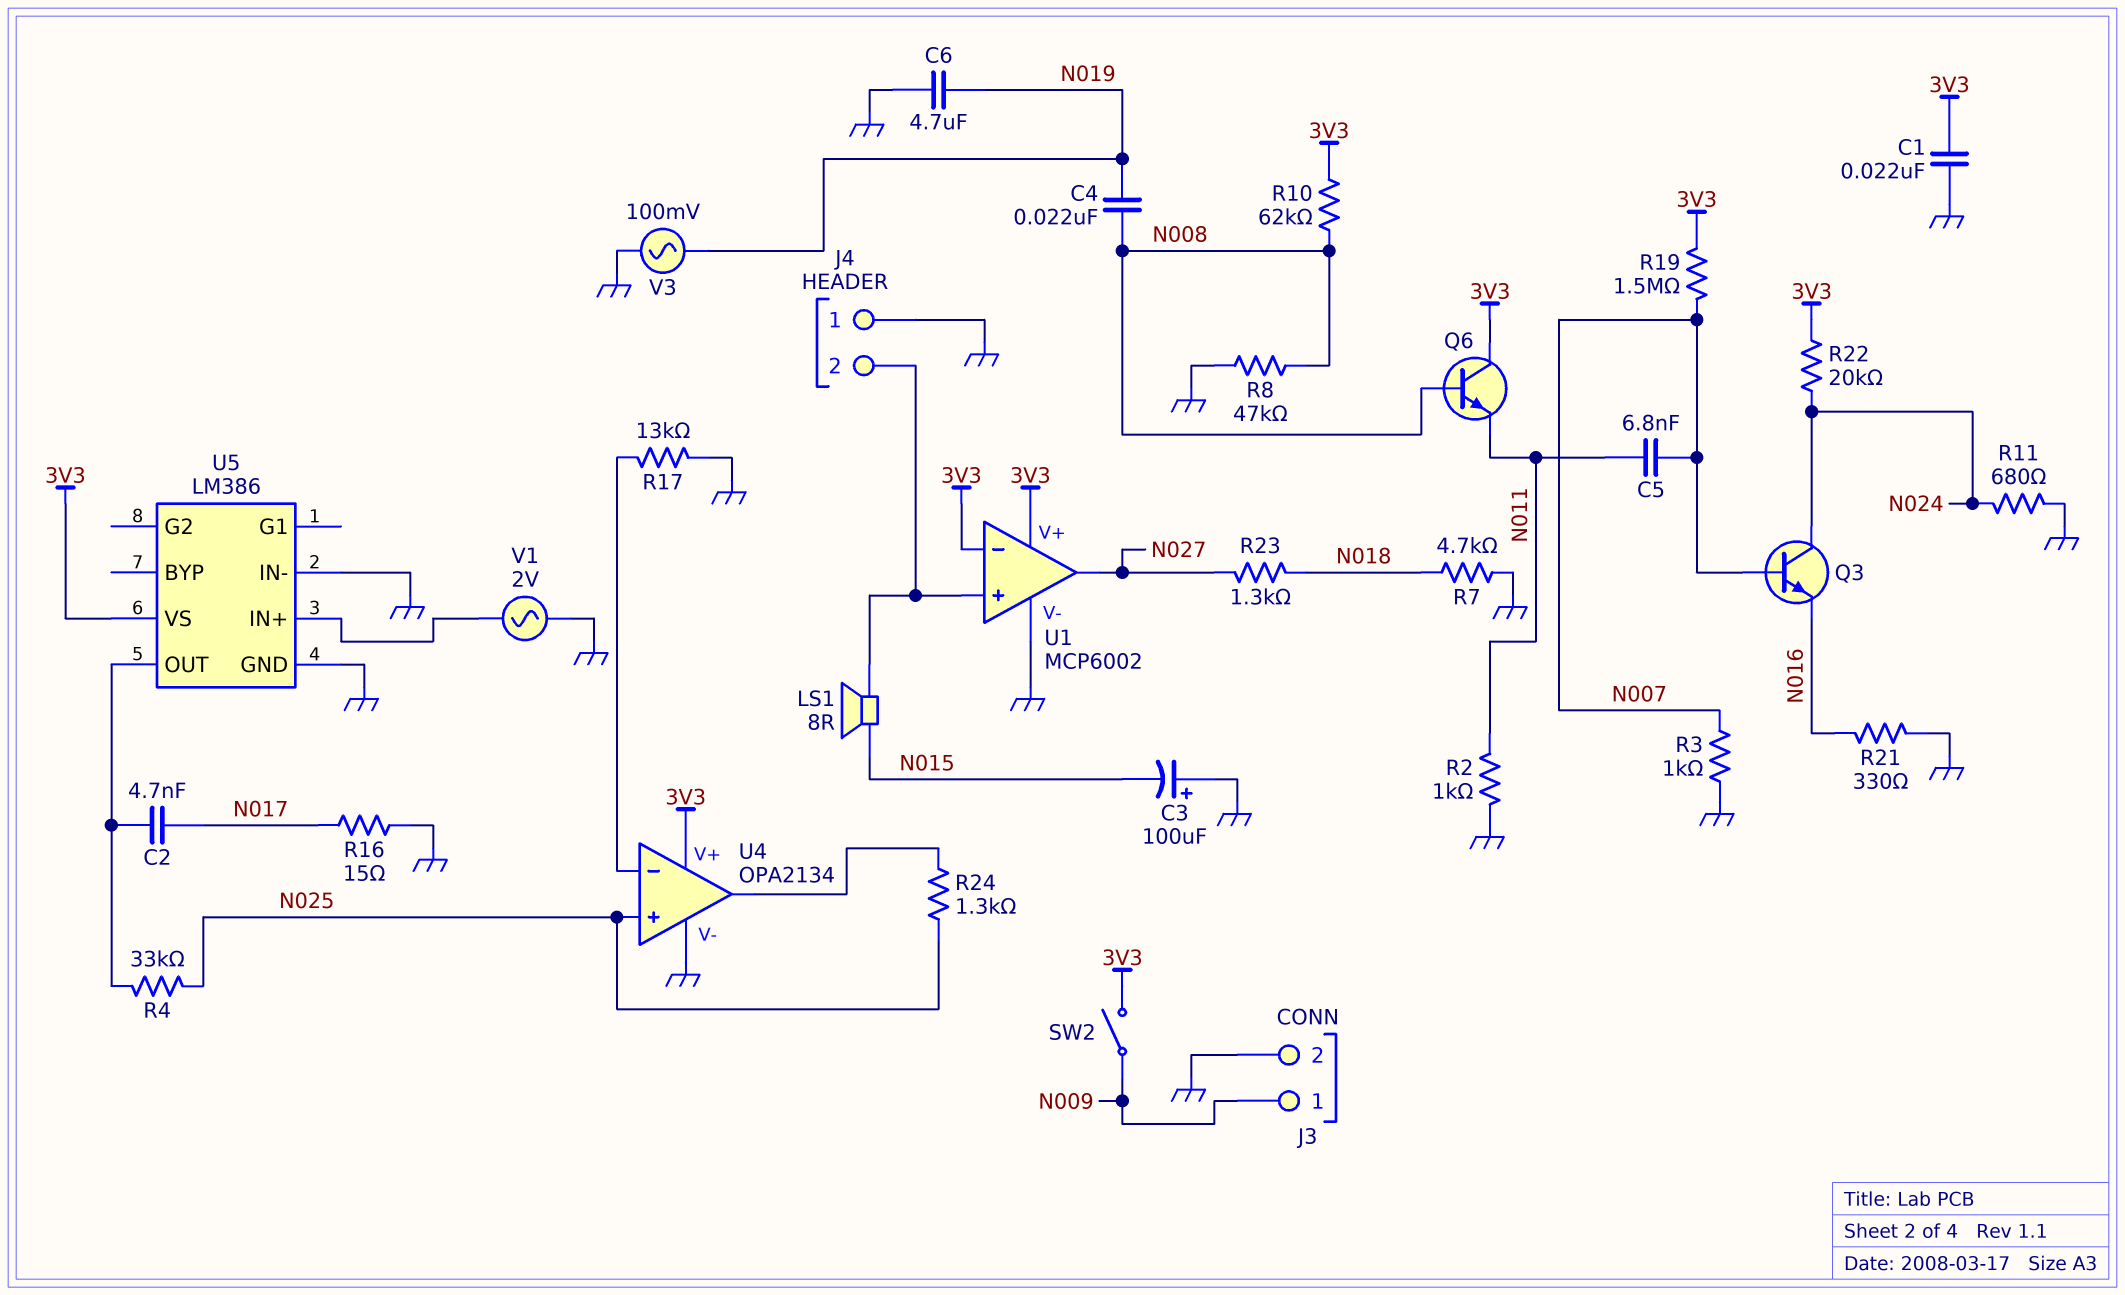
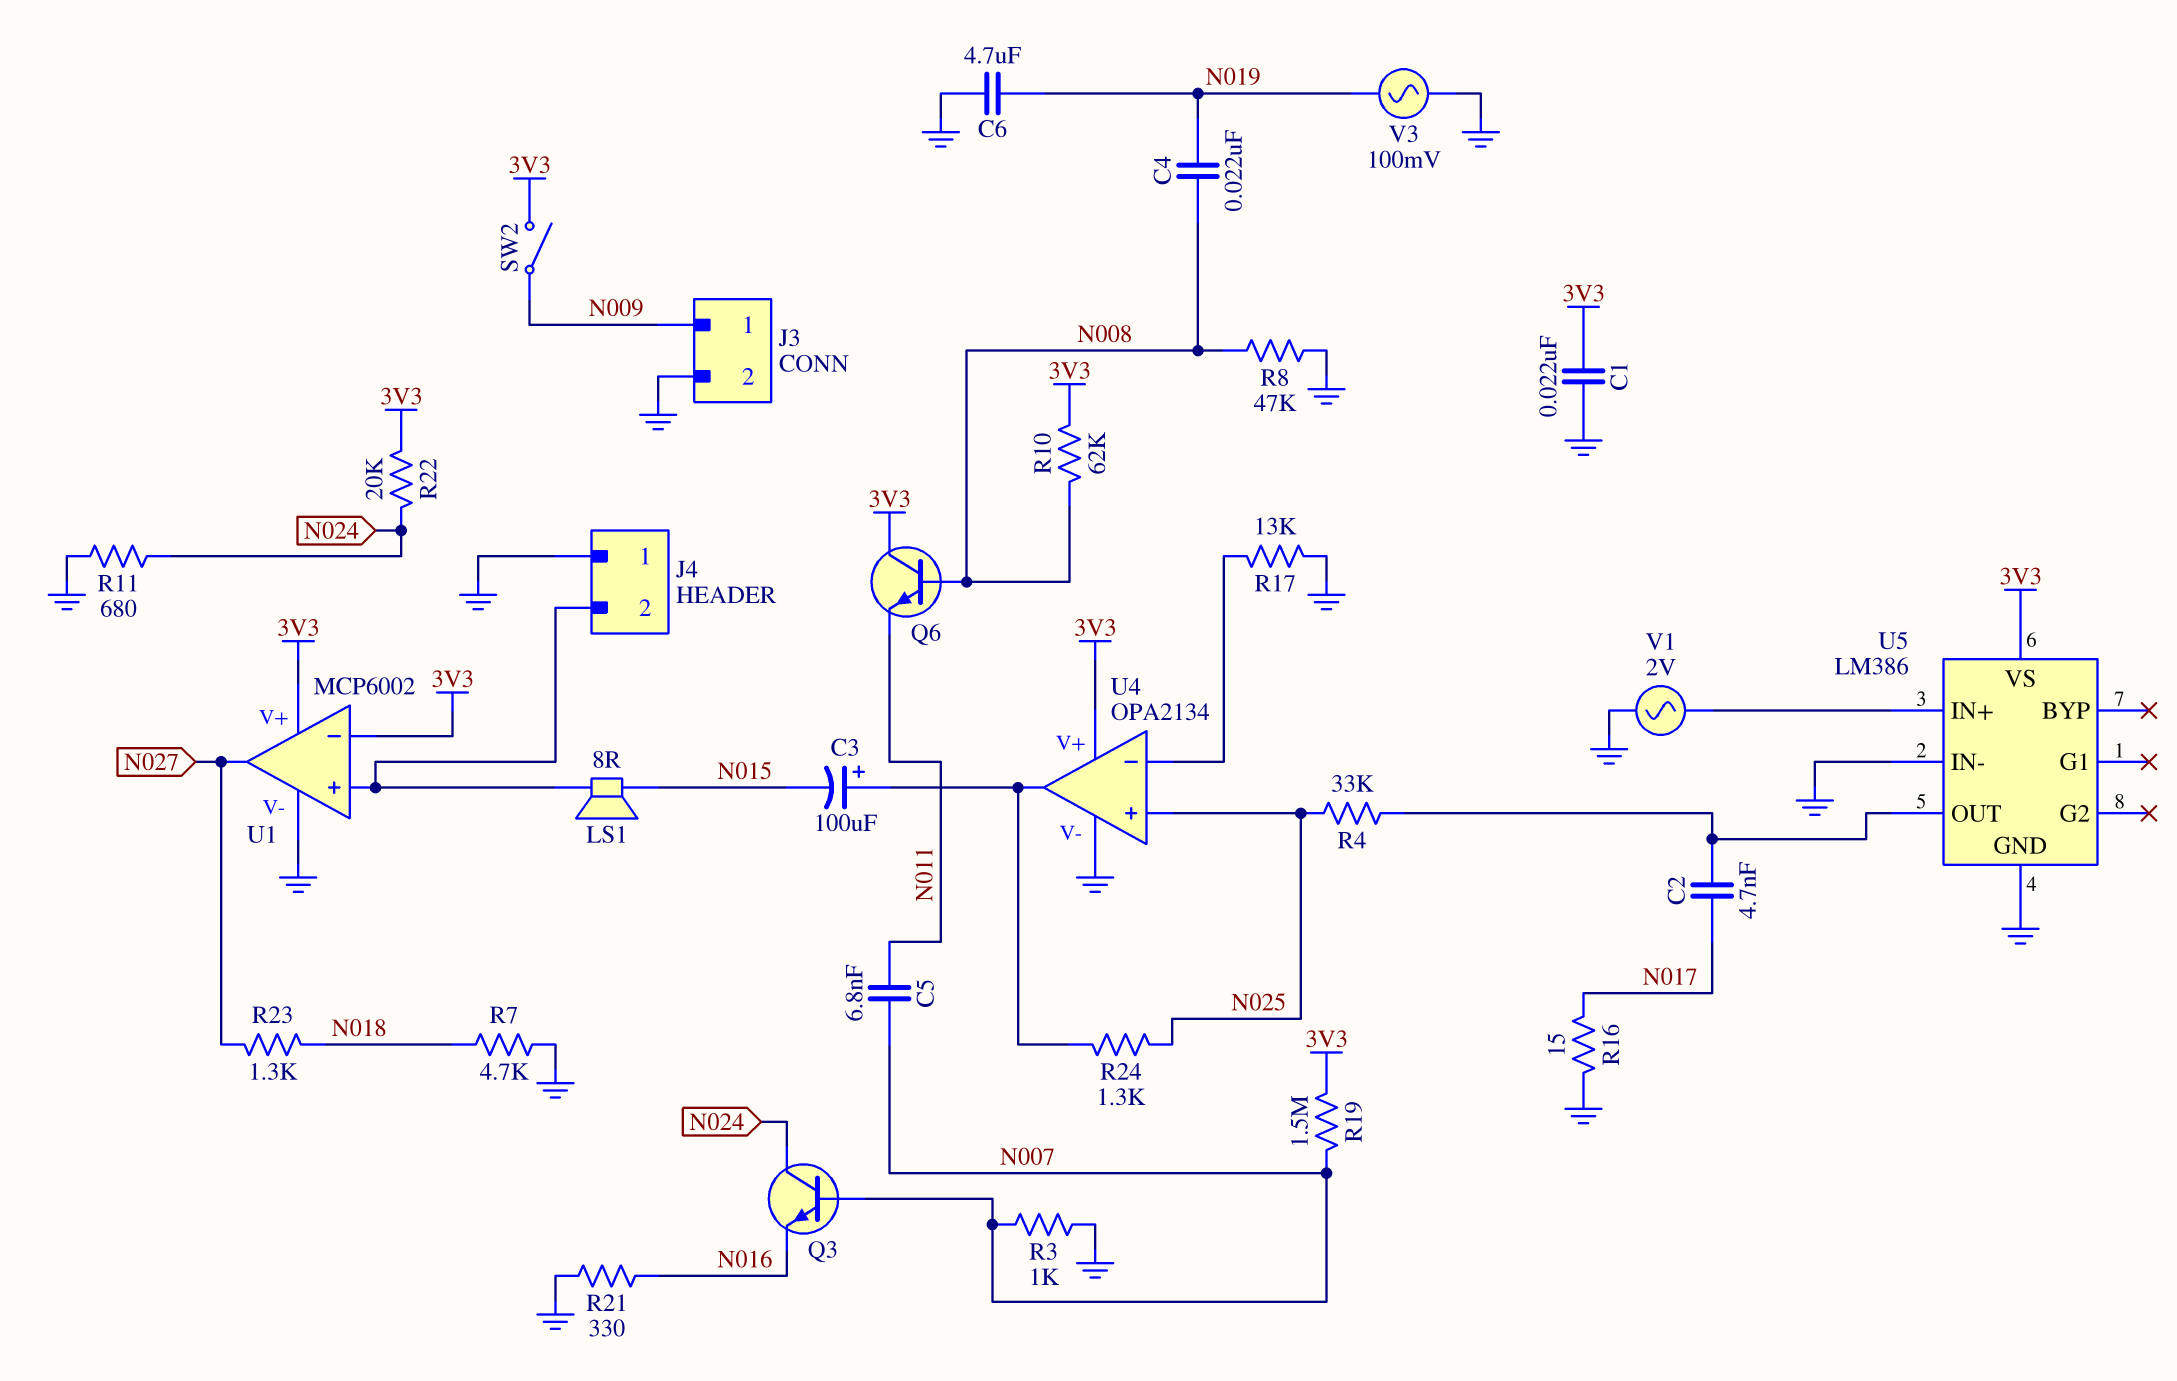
C3: 100uF (plus GND, minus N015) -> 100uF (plus U4/out, minus N015)
R2: 1k (GND, N011) -> none

